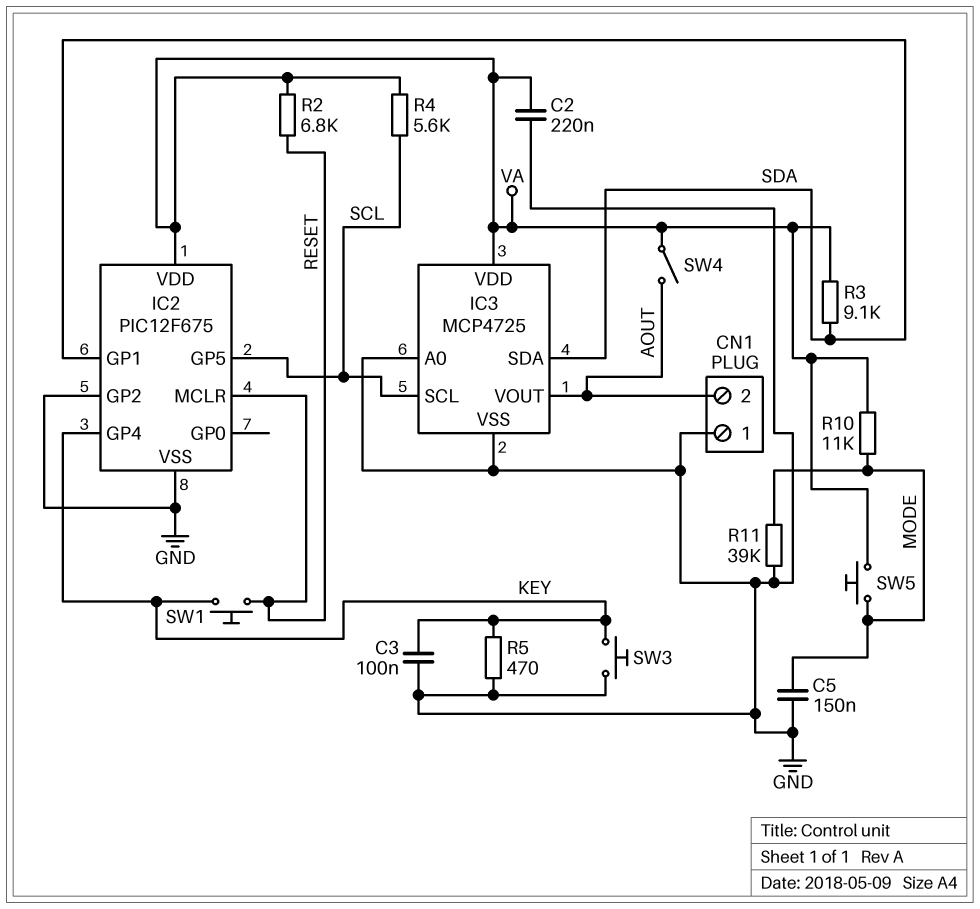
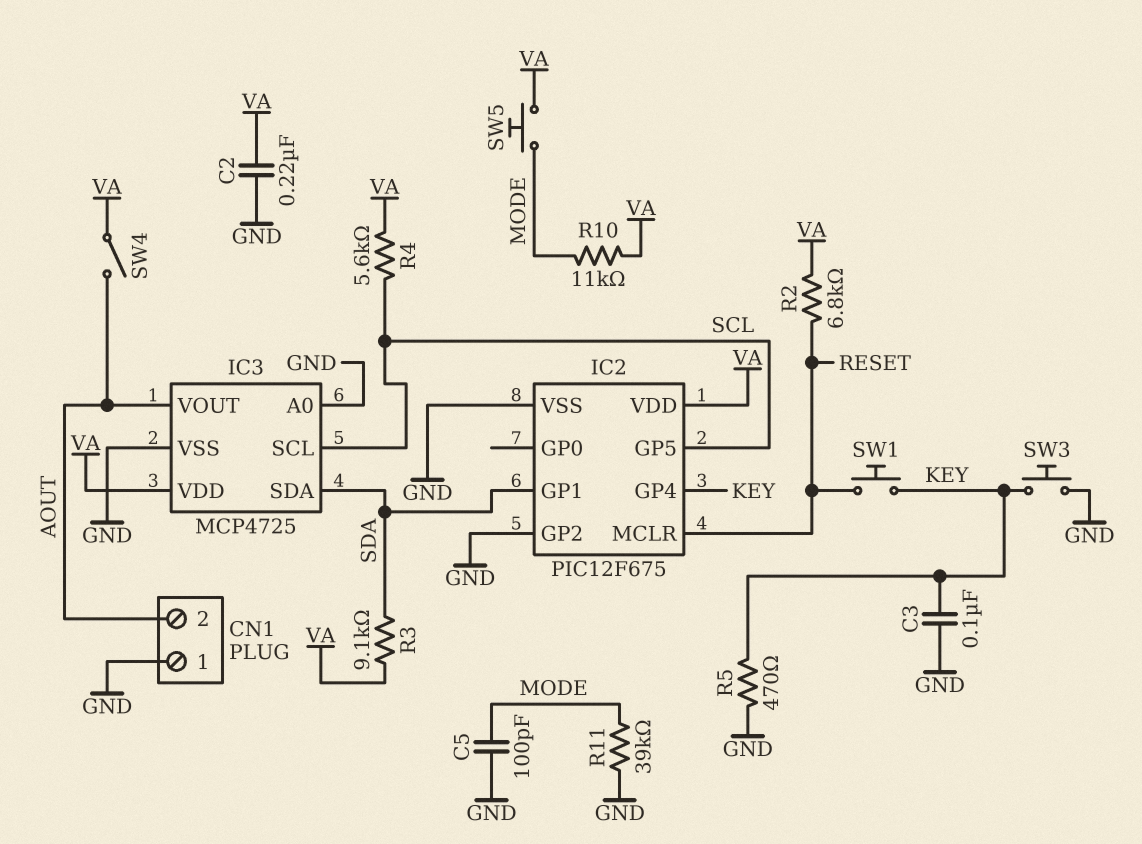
C5: 150nF (GND, MODE) -> 100pF (GND, MODE)

